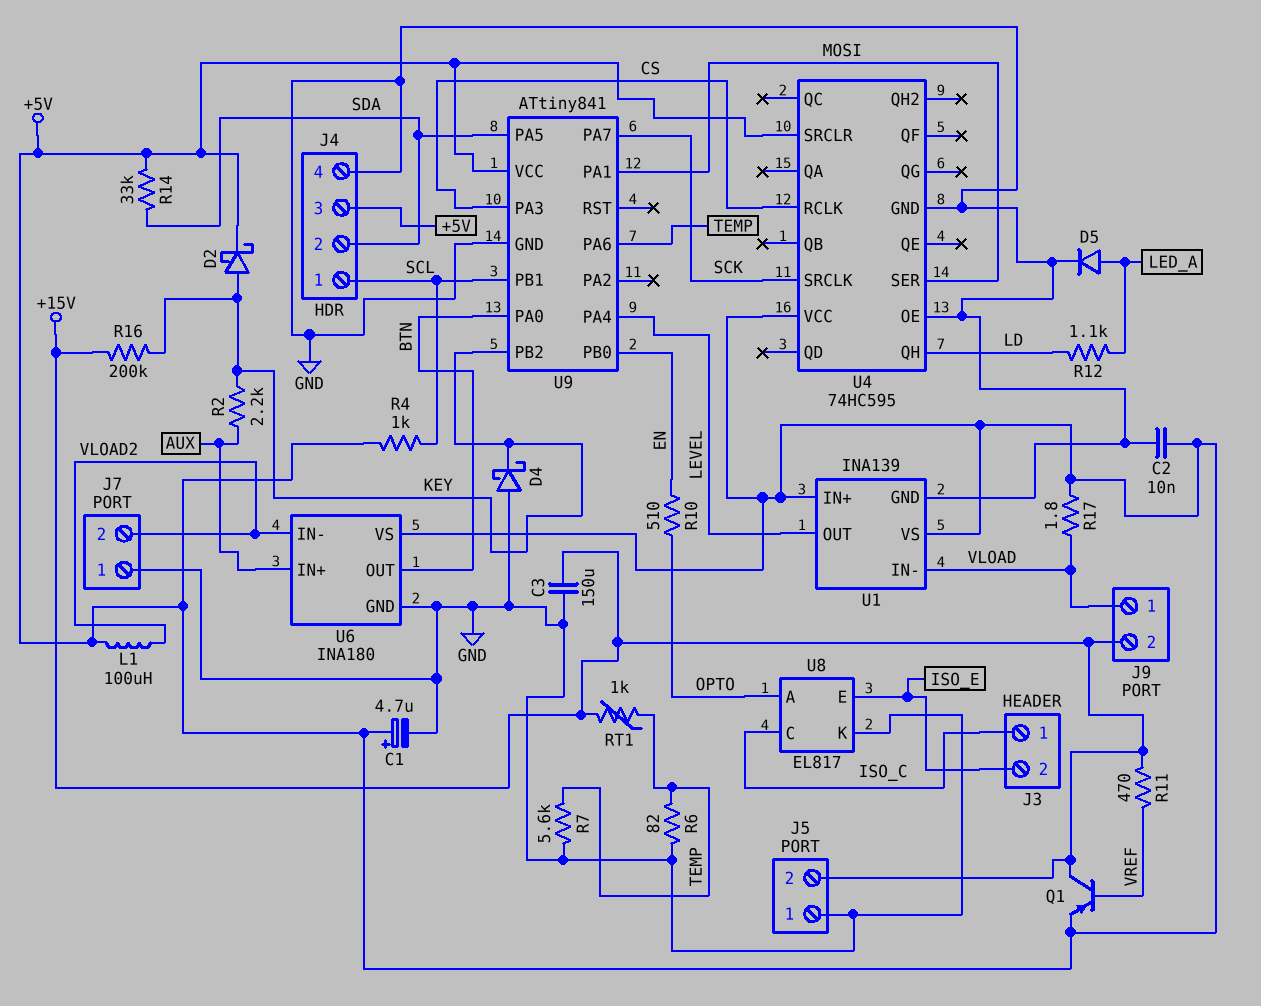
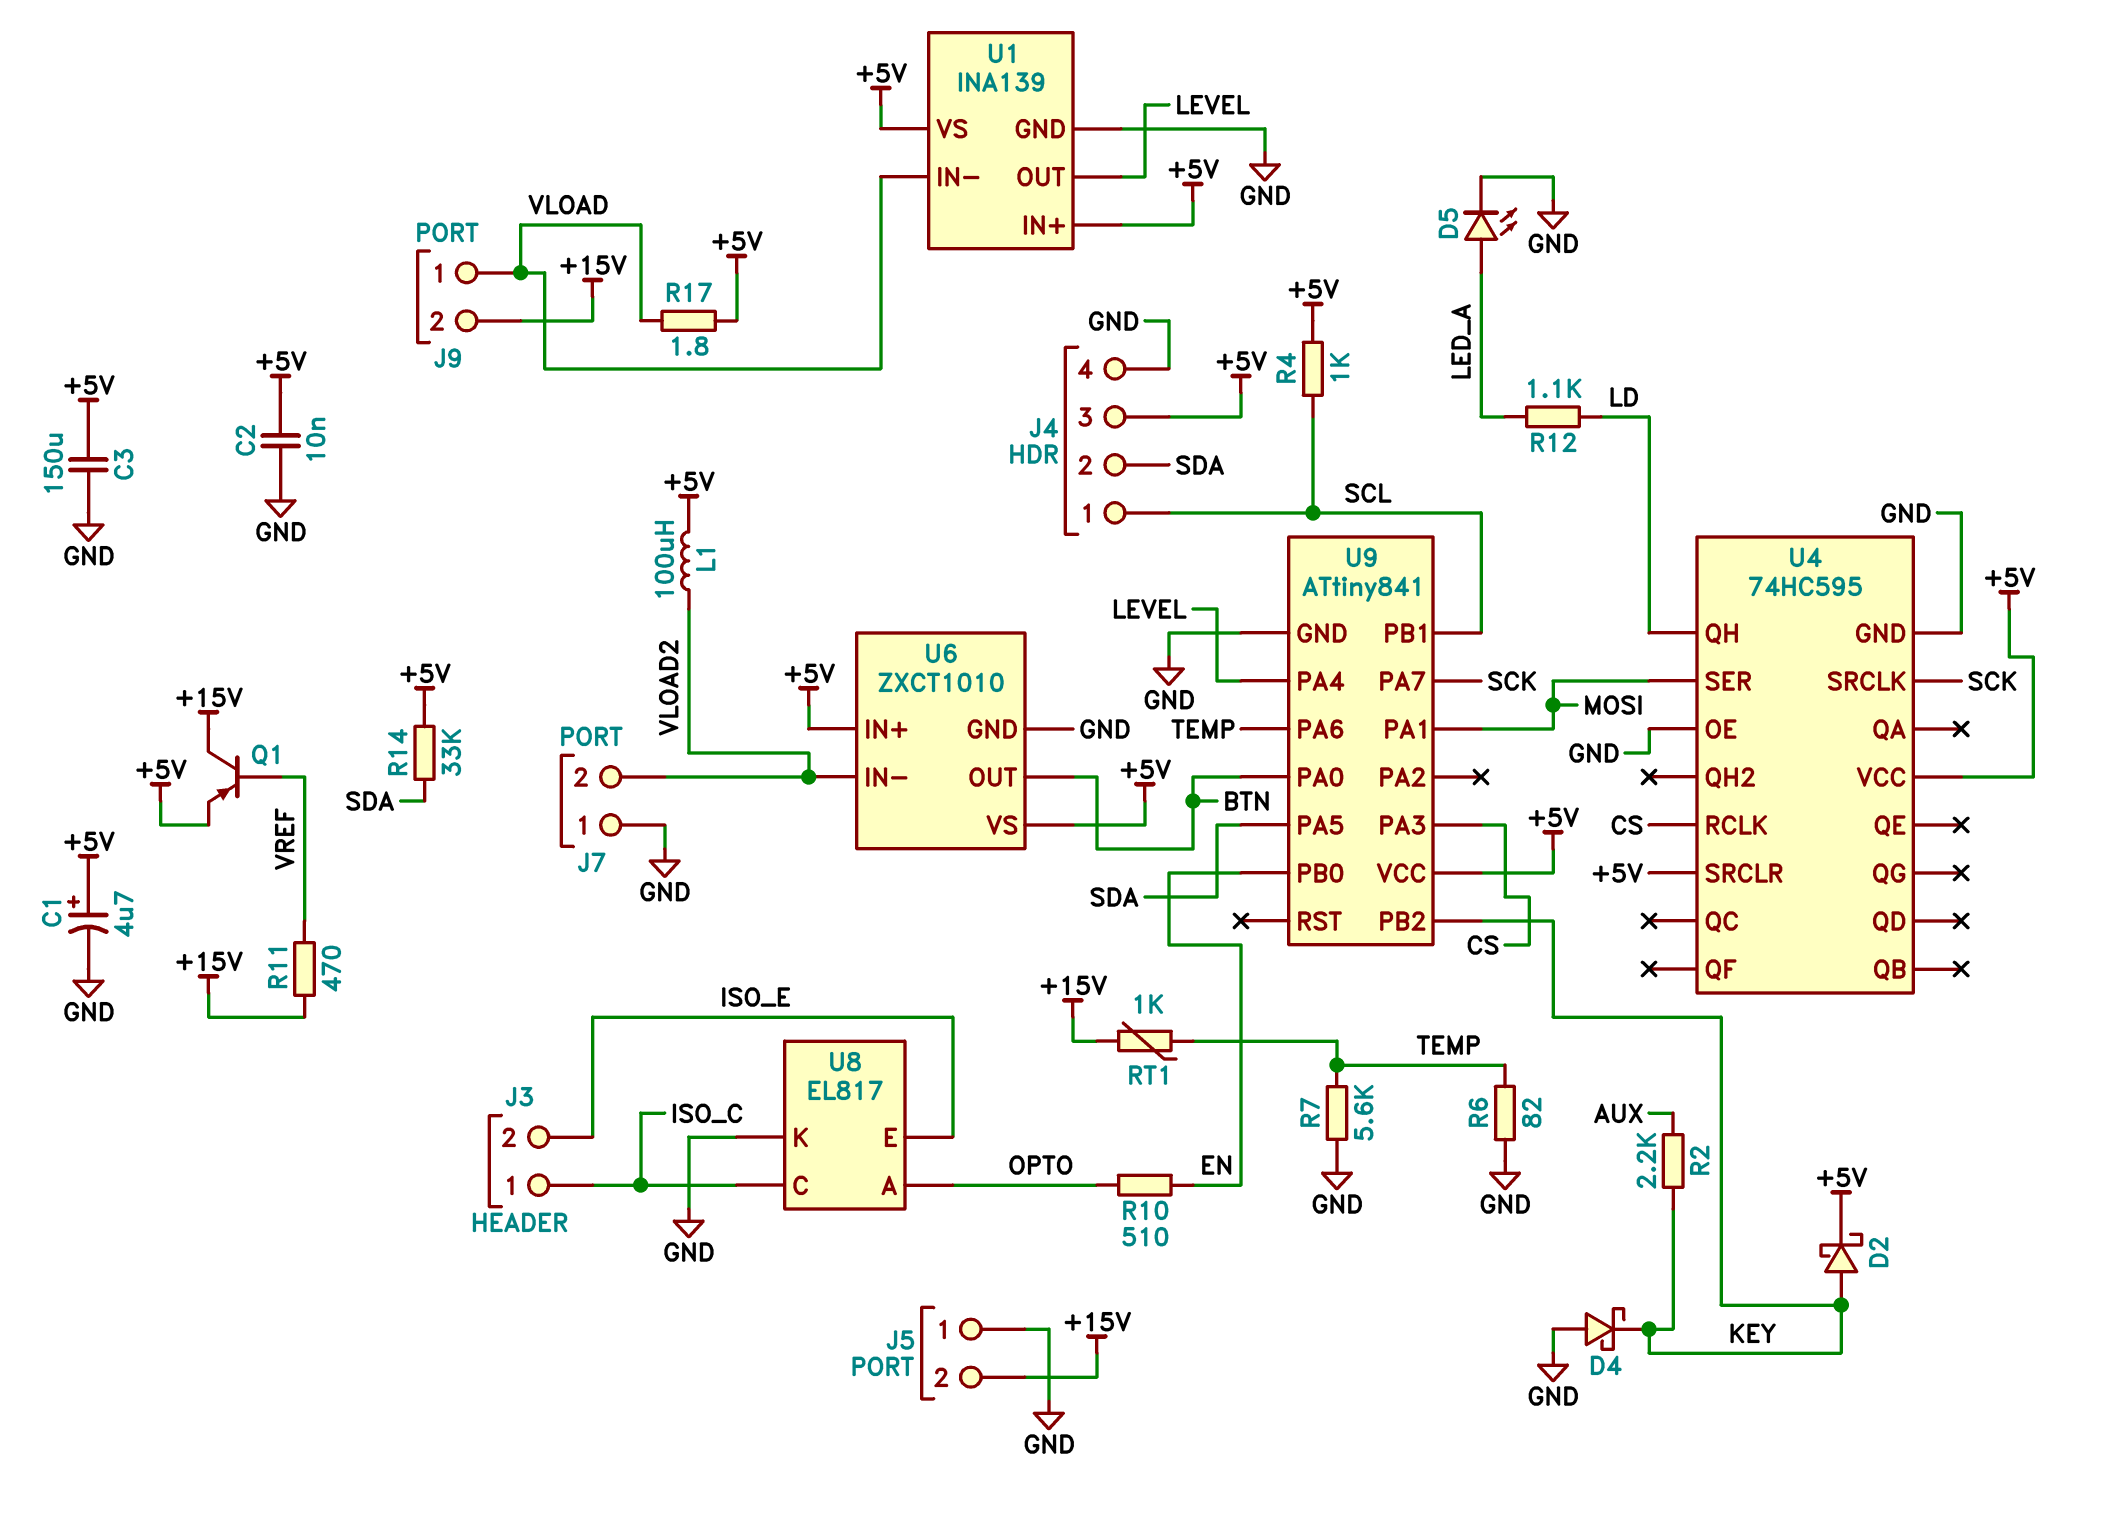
C3: 150uF (+15V, GND) -> 150uF (+5V, GND)
D5: diode (A LED_A, K GND) -> LED (A LED_A, K GND)
R16: 200k (+15V, KEY) -> none
U6: INA180 -> ZXCT1010
U6 pin IN+: AUX -> +5V

